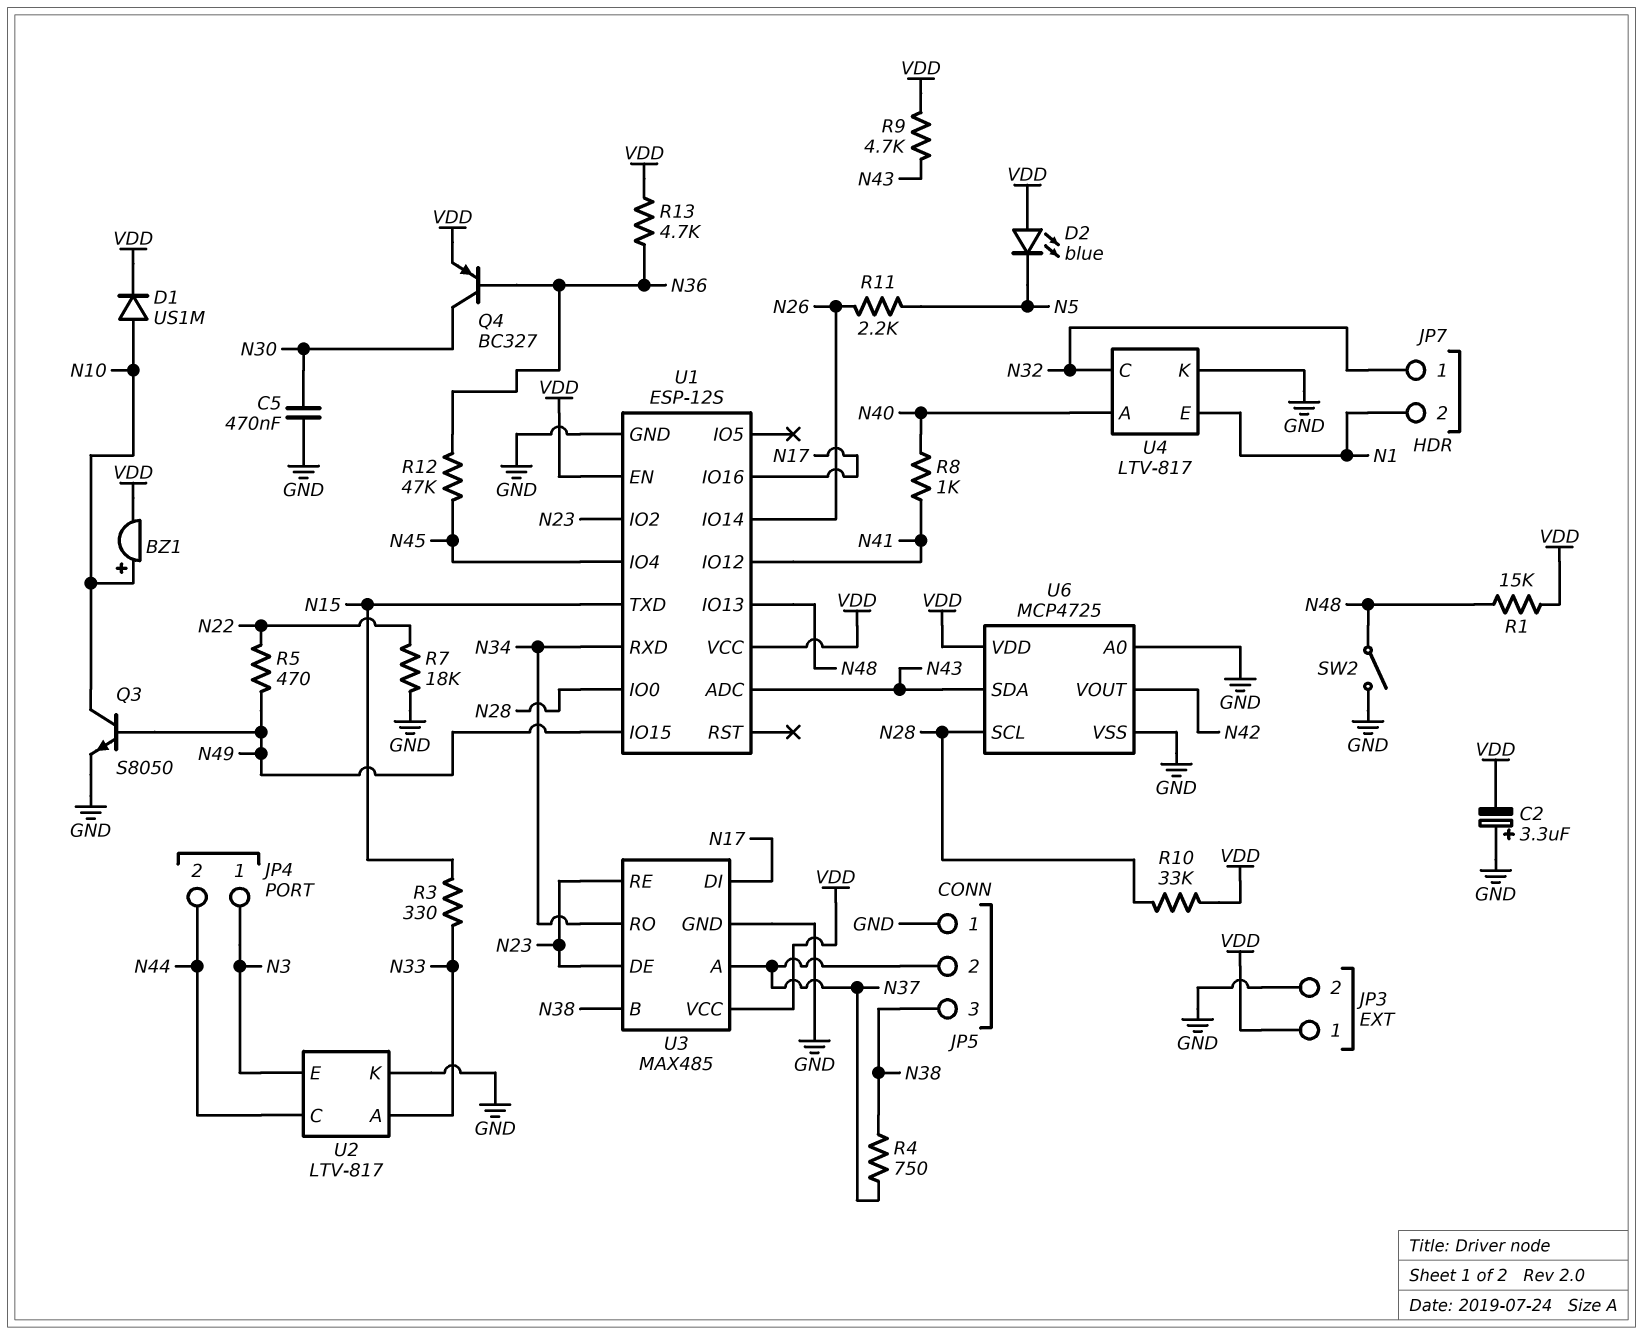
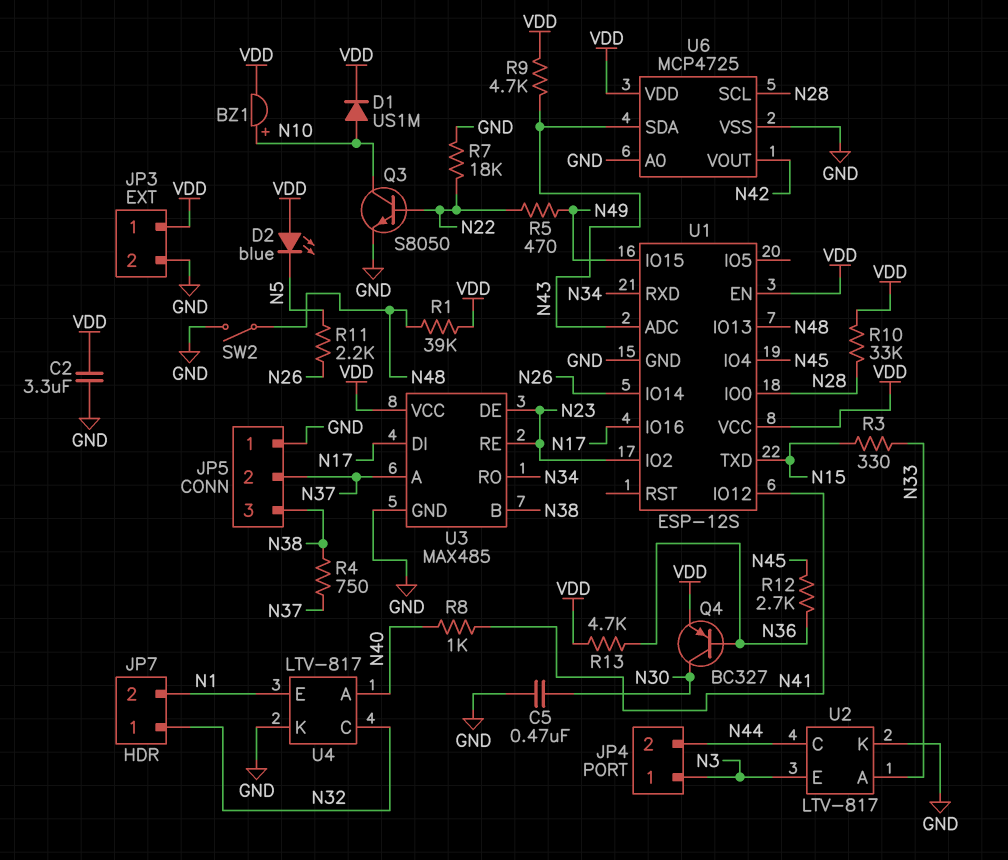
C2: 3.3uF (plus GND, minus VDD) -> 3.3uF (GND, VDD)
Q3: NPN S8050 (B N49, C N10, E GND) -> NPN S8050 (B N22, C N10, E GND)
R1: 15k (N48, VDD) -> 39k (N48, VDD)
R12: 47k (N36, N45) -> 2.7k (N36, N45)

